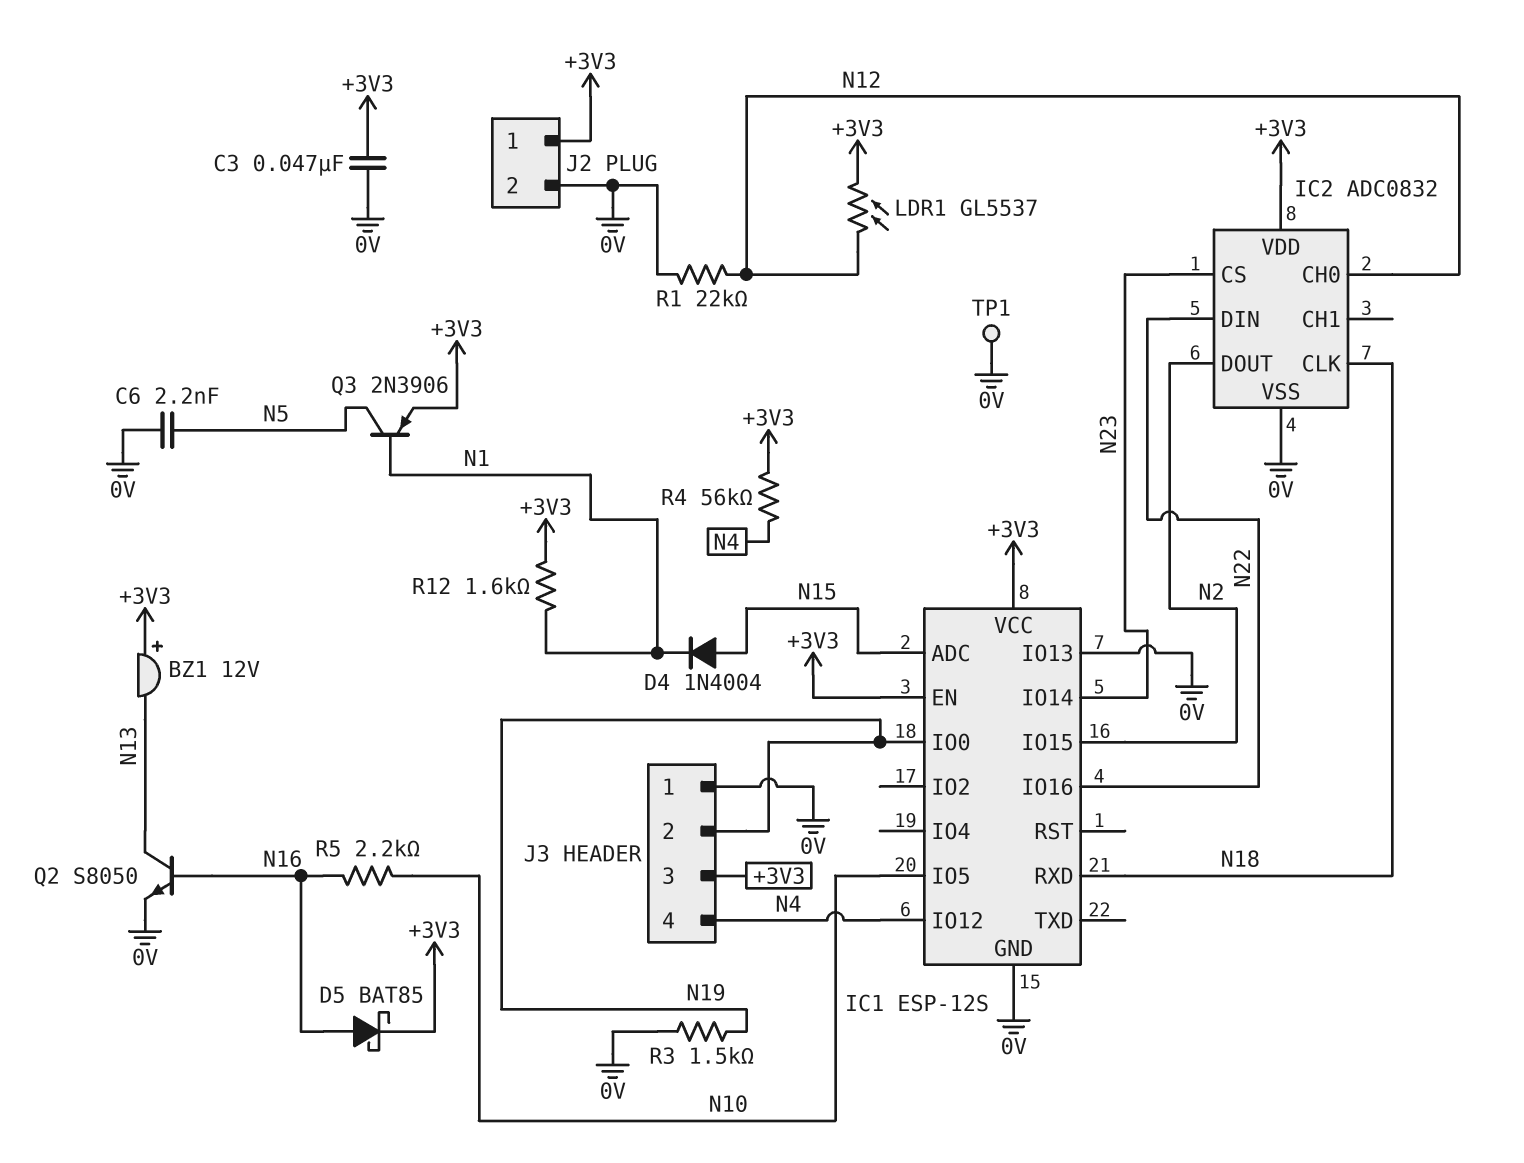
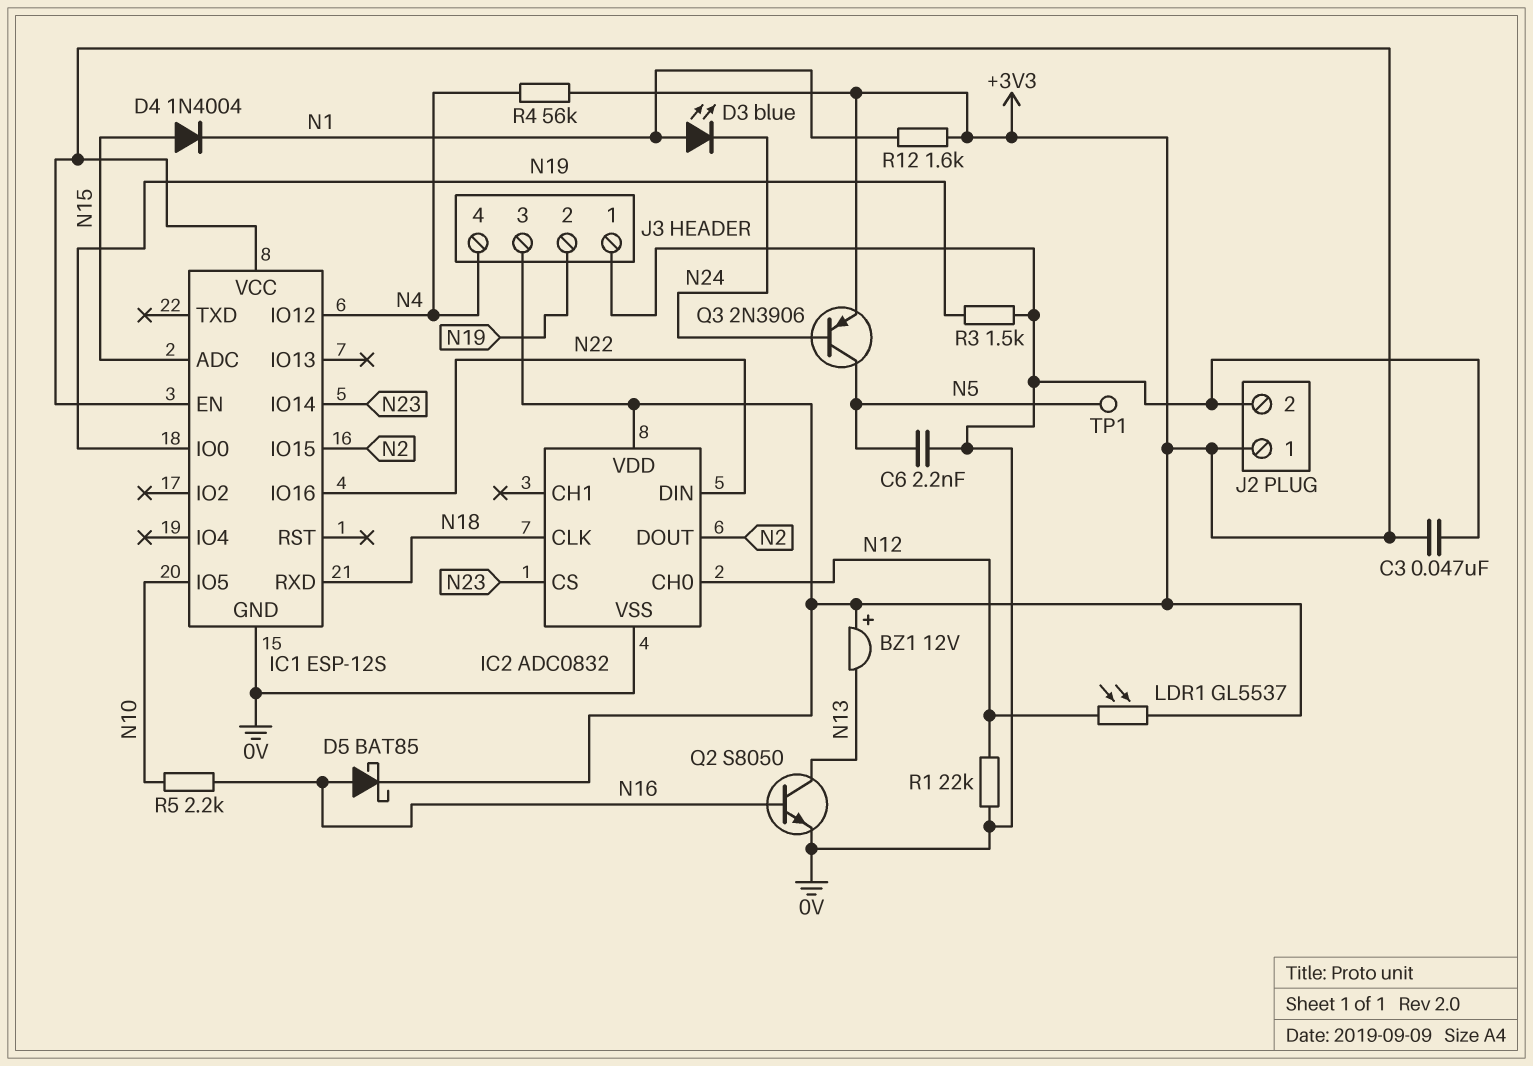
D3: none -> LED blue (A N1, K N24)
IC1 pin IO13: 0V -> none
Q3: PNP 2N3906 (B N1, C N5, E +3V3) -> PNP 2N3906 (B N24, C N5, E +3V3)
TP1: test point (0V) -> test point (N5)

